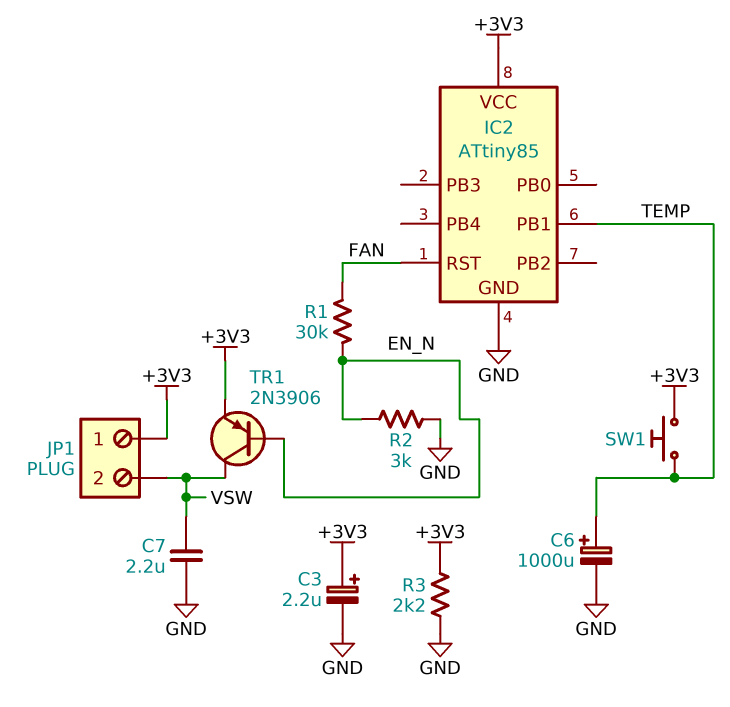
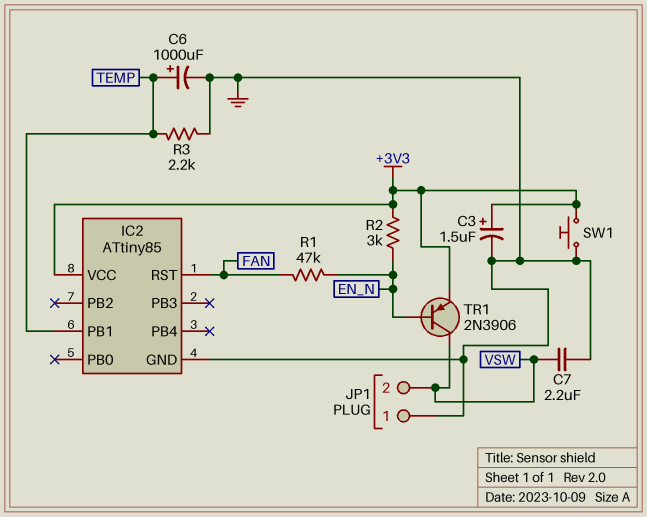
C3: 2.2uF (plus +3V3, minus GND) -> 1.5uF (plus +3V3, minus GND)
JP1 pin 1: +3V3 -> GND
R1: 30k (EN_N, FAN) -> 47k (EN_N, FAN)
R2: 3k (EN_N, GND) -> 3k (+3V3, EN_N)
R3: 2.2k (+3V3, GND) -> 2.2k (GND, TEMP)
SW1: button (+3V3, TEMP) -> button (+3V3, GND)

